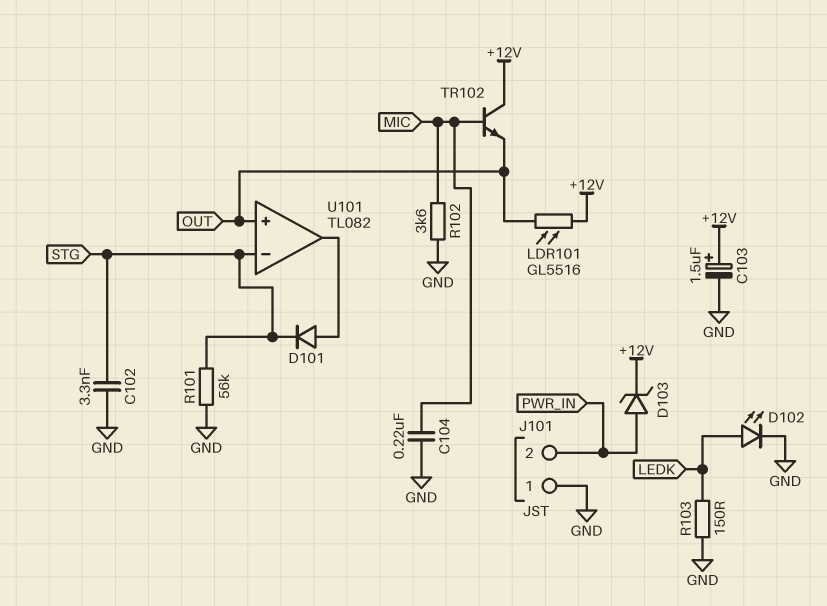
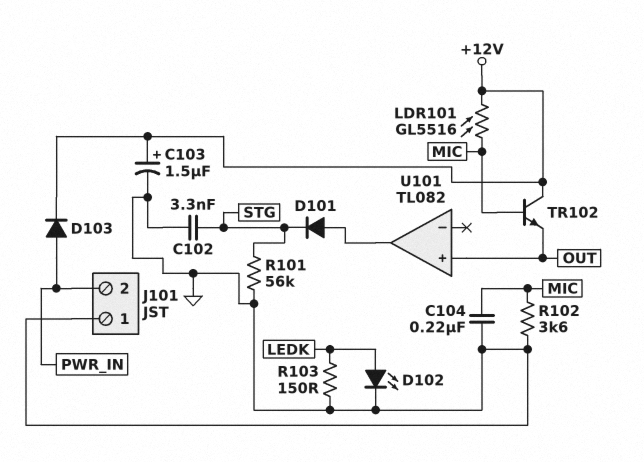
D103: zener (A PWR_IN, K +12V) -> diode (A PWR_IN, K +12V)
LDR101: GL5516 (+12V, OUT) -> GL5516 (+12V, MIC)
U101 pin in-: STG -> none

